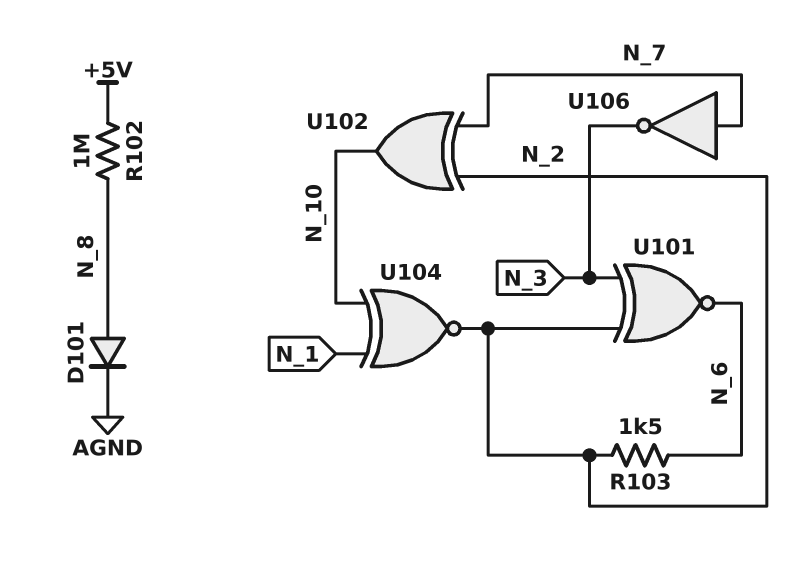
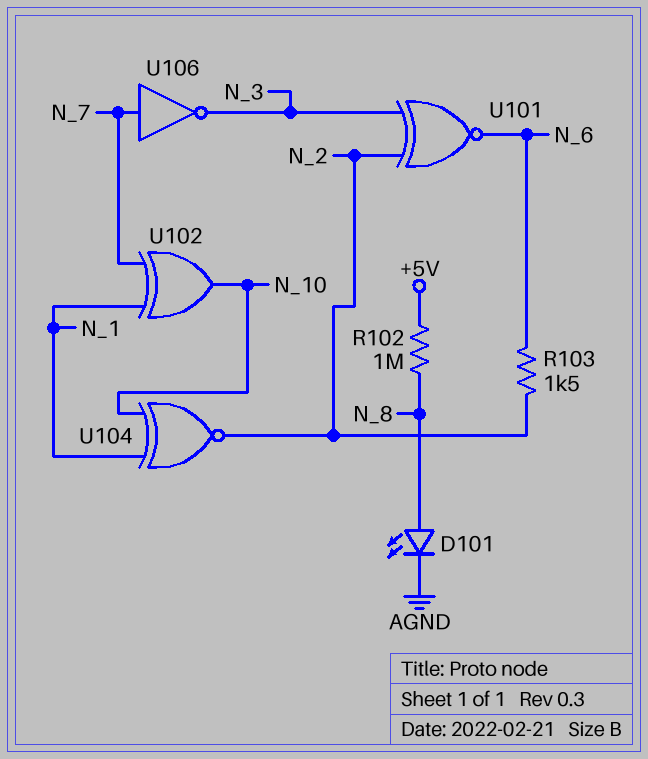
D101: diode (A N_8, K AGND) -> LED (A N_8, K AGND)
U102: XOR (in N_2, in N_7, out N_10) -> XOR (in N_1, in N_7, out N_10)

